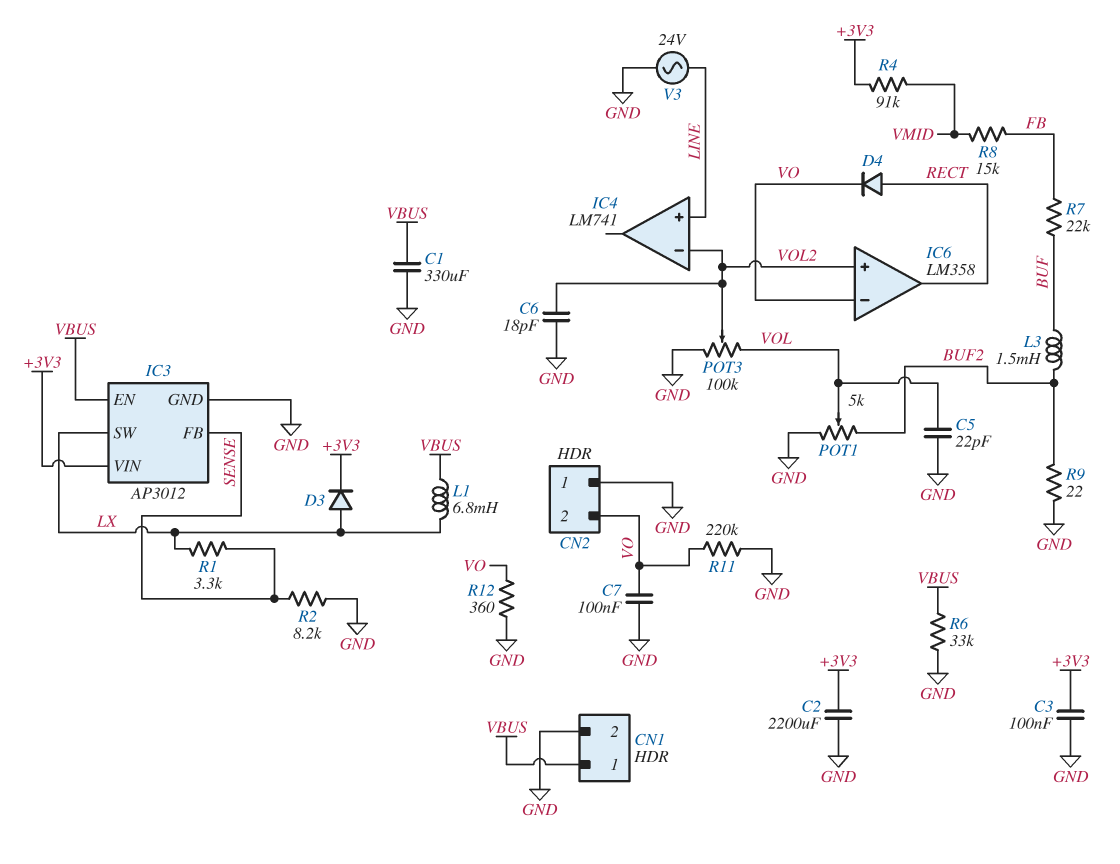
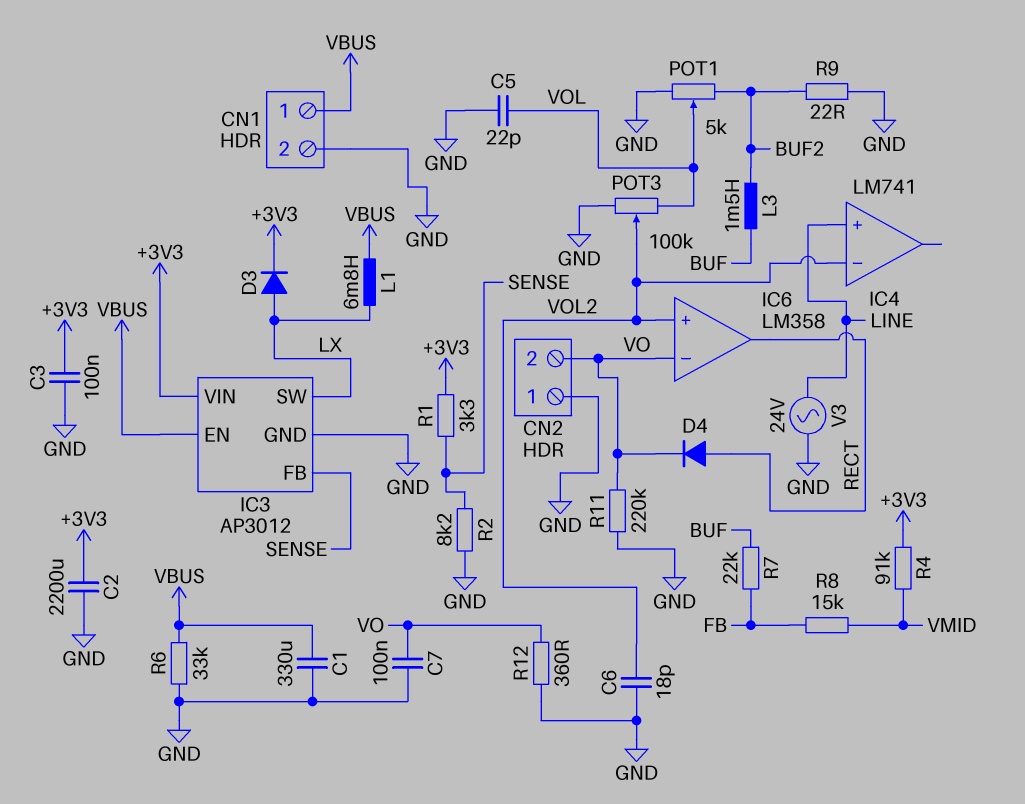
R1: 3.3k (LX, SENSE) -> 3.3k (+3V3, SENSE)

